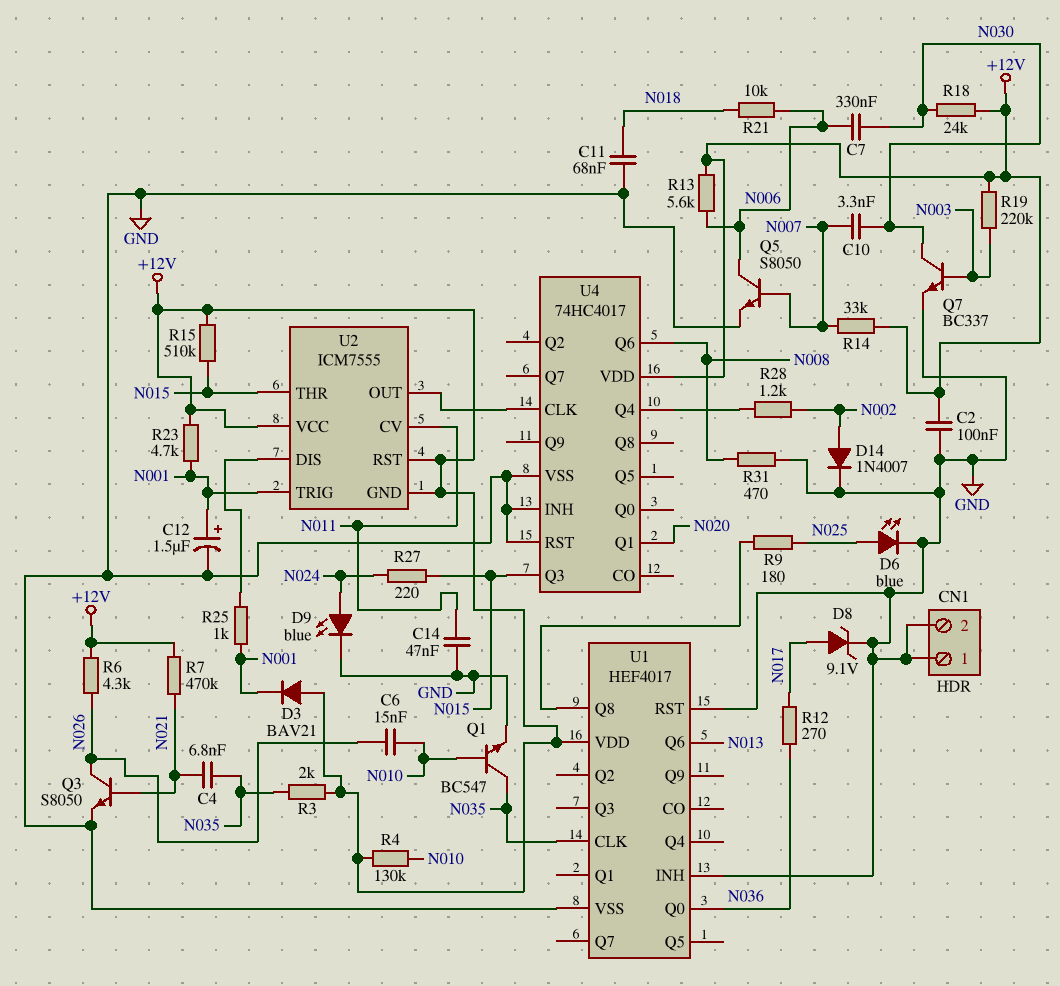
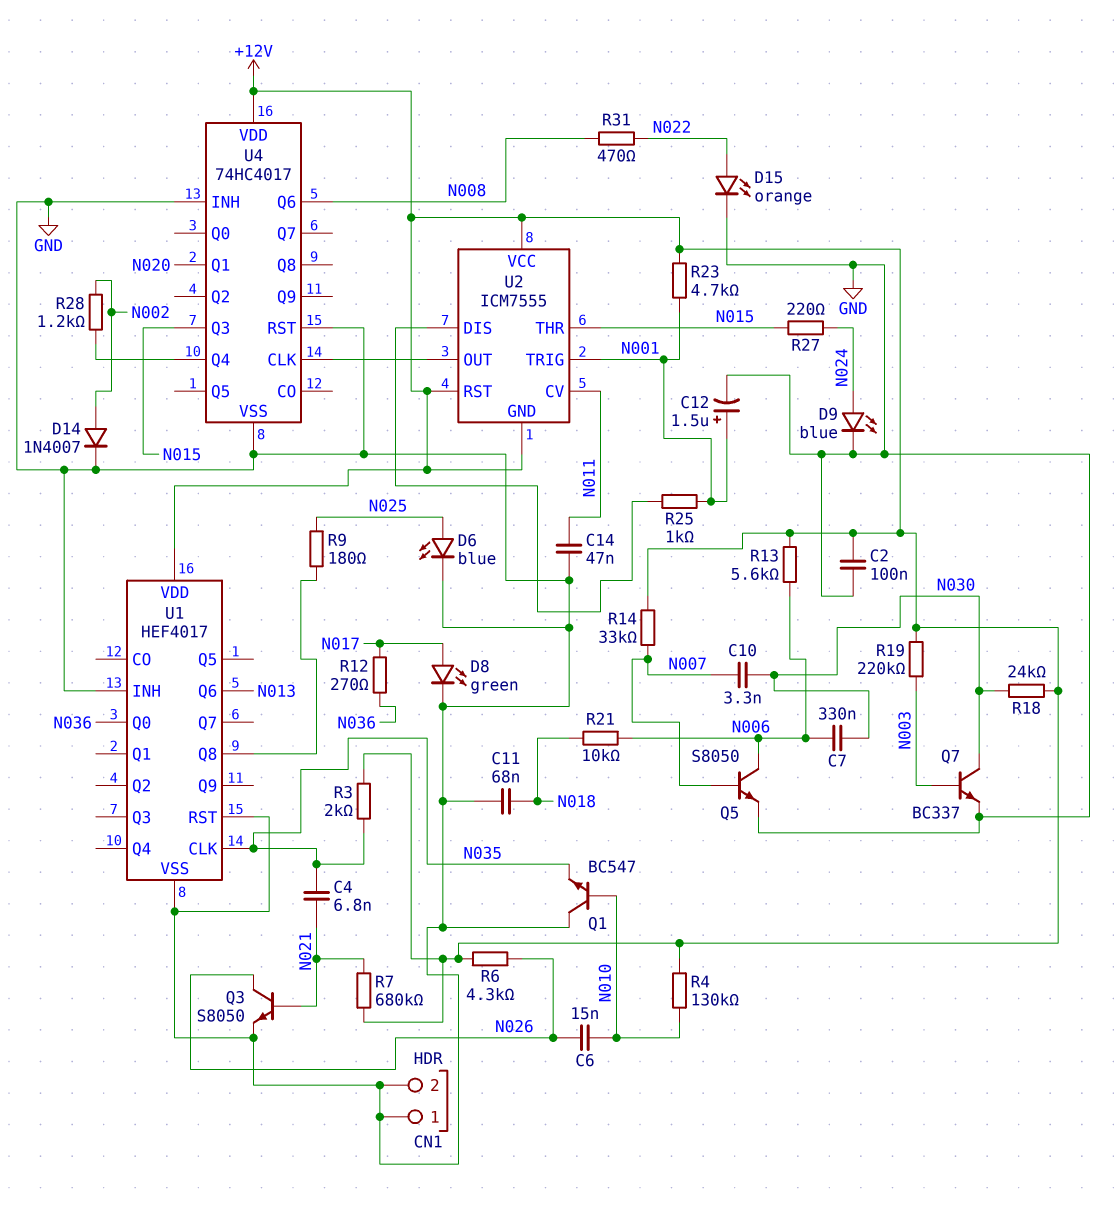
D3: diode BAV21 (A +12V, K N001) -> none
D8: zener 9.1V (A N017, K GND) -> LED green (A N017, K GND)
D15: none -> LED orange (A N022, K GND)
Q1: NPN BC547 (B N010, C N035, E GND) -> NPN BC547 (B N010, C GND, E N035)
R7: 470k (+12V, N021) -> 680k (+12V, N021)
R15: 510k (+12V, N015) -> none
R31: 470 (GND, N008) -> 470 (N008, N022)

